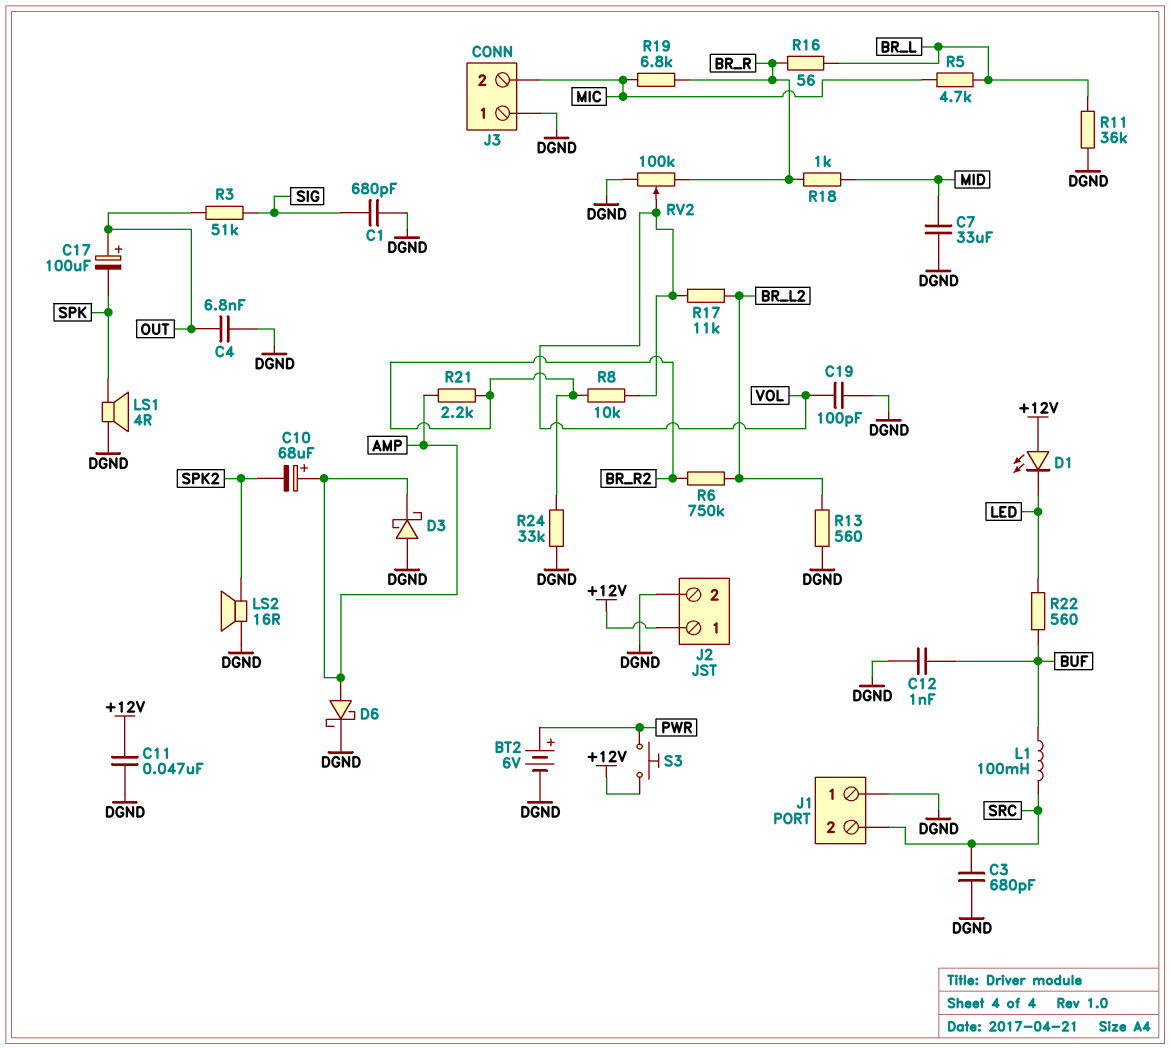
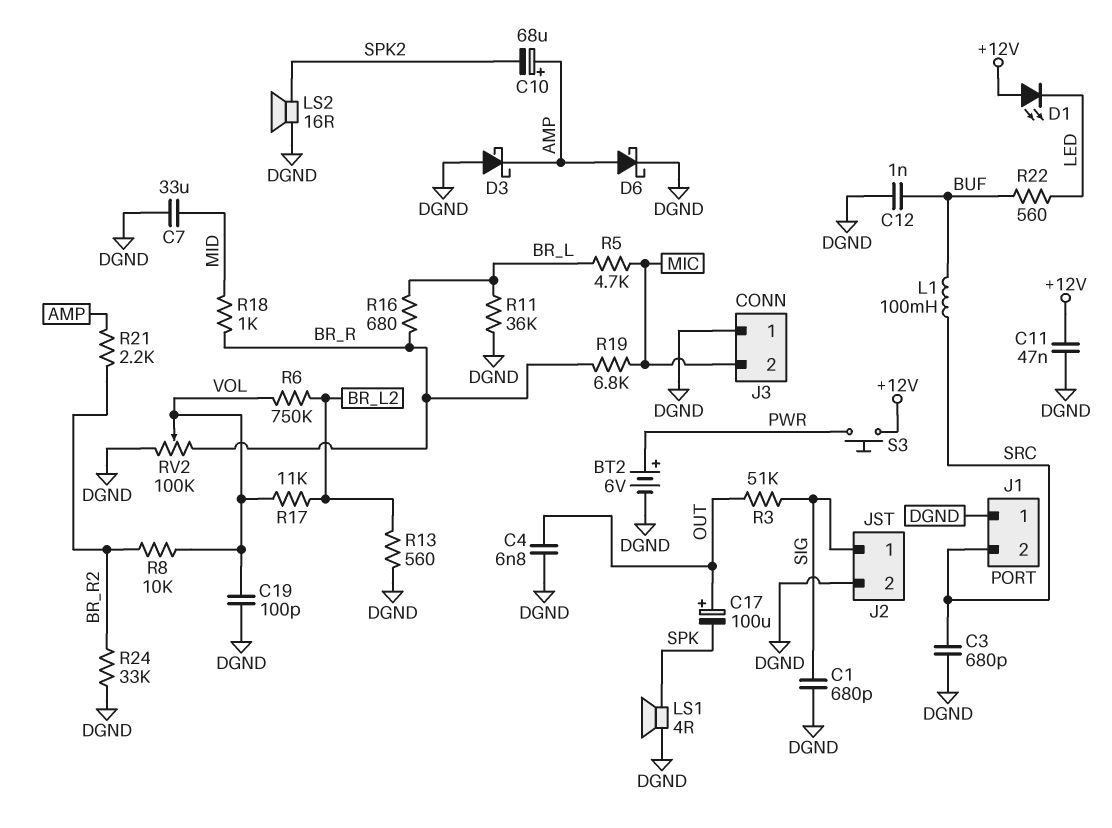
J2 pin 1: +12V -> SIG
R6: 750k (BR_L2, BR_R2) -> 750k (BR_L2, VOL)
R16: 56 (BR_L, BR_R) -> 680 (BR_L, BR_R)

